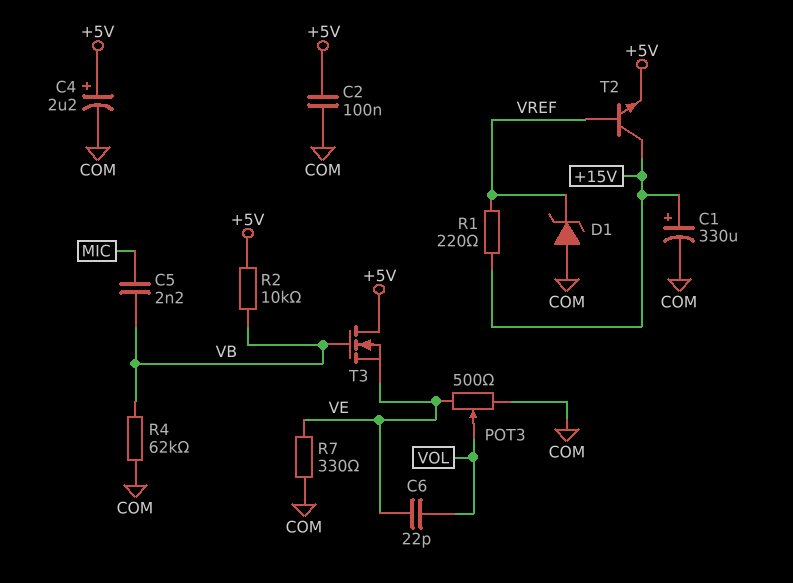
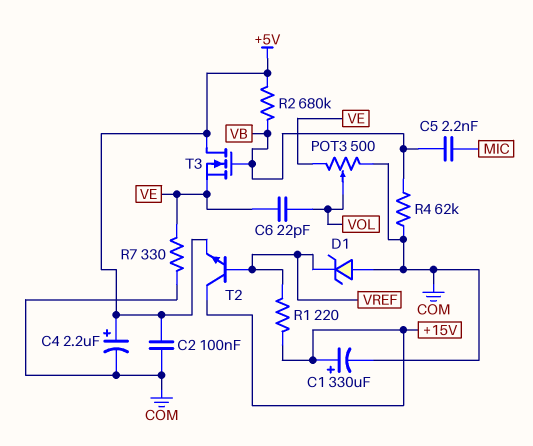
R2: 10k (+5V, VB) -> 680k (+5V, VB)

